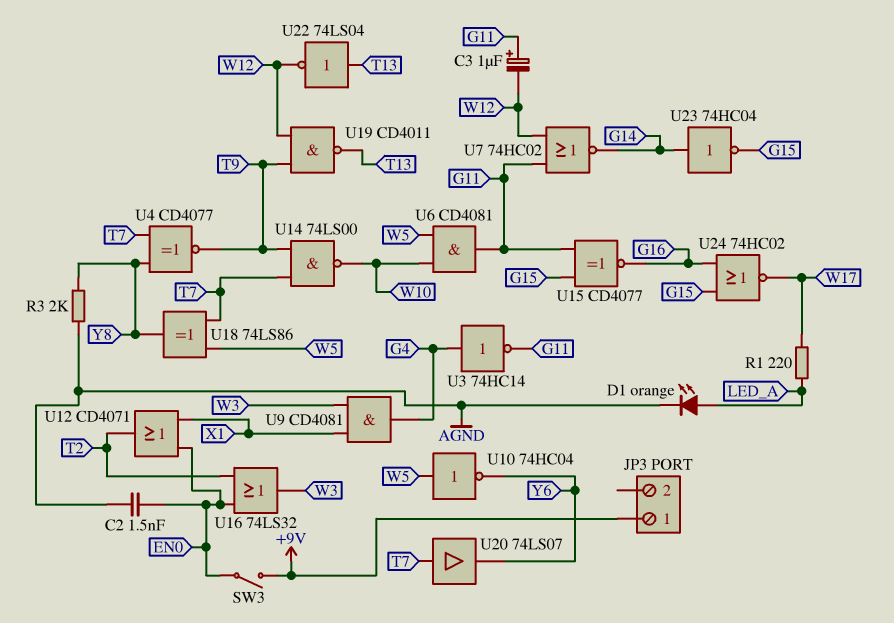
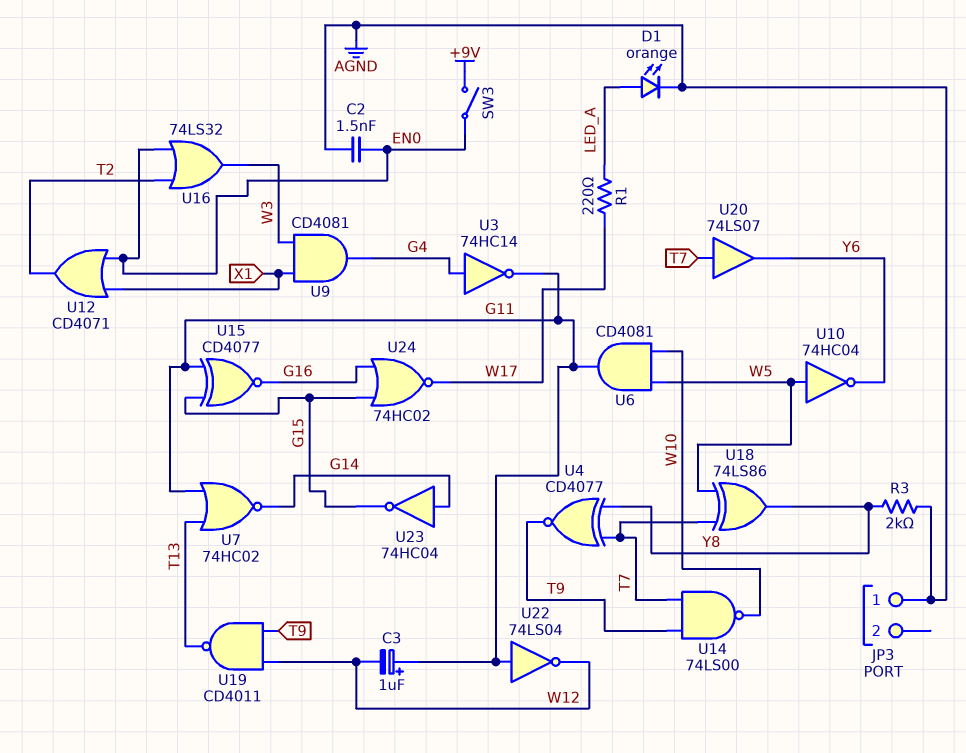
JP3 pin 1: +9V -> AGND
U7: NOR 74HC02 (in G11, in W12, out G14) -> NOR 74HC02 (in G11, in T13, out G14)
U22: NOT 74LS04 (in T13, out W12) -> NOT 74LS04 (in G11, out W12)

